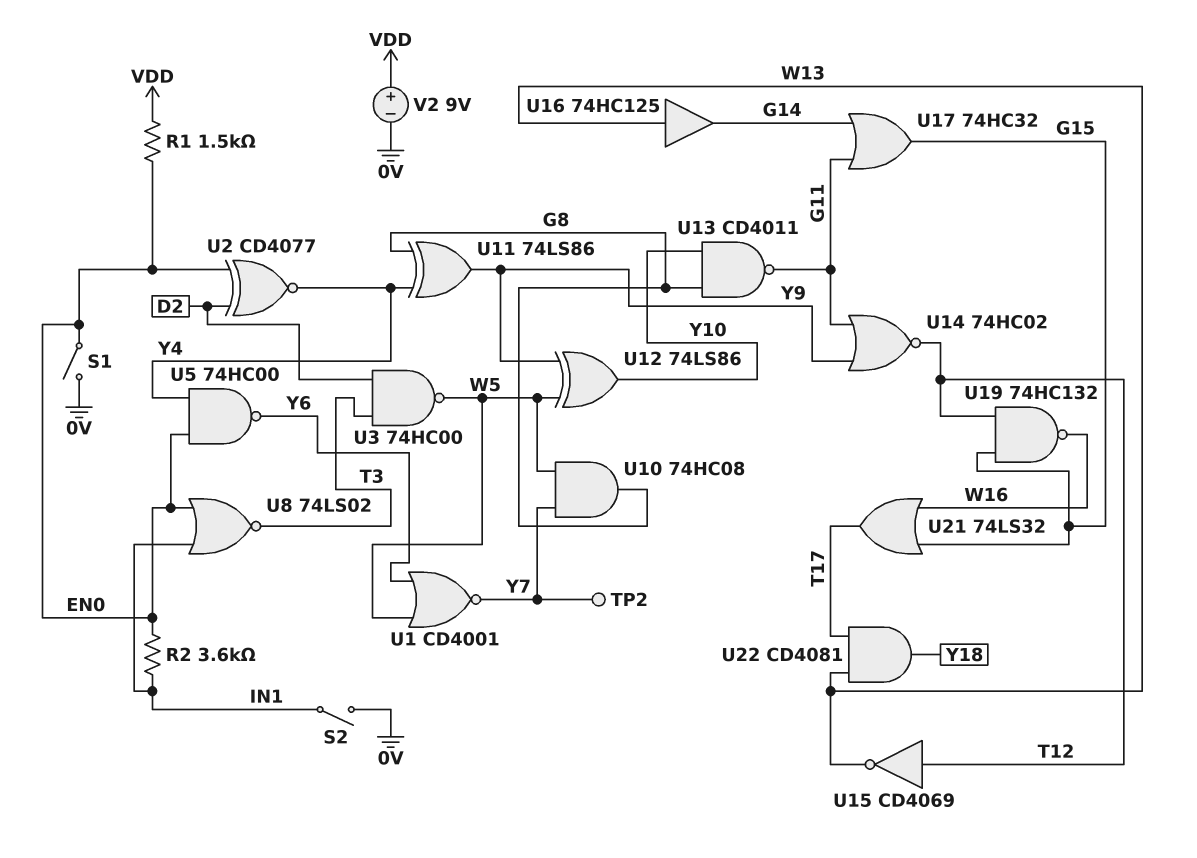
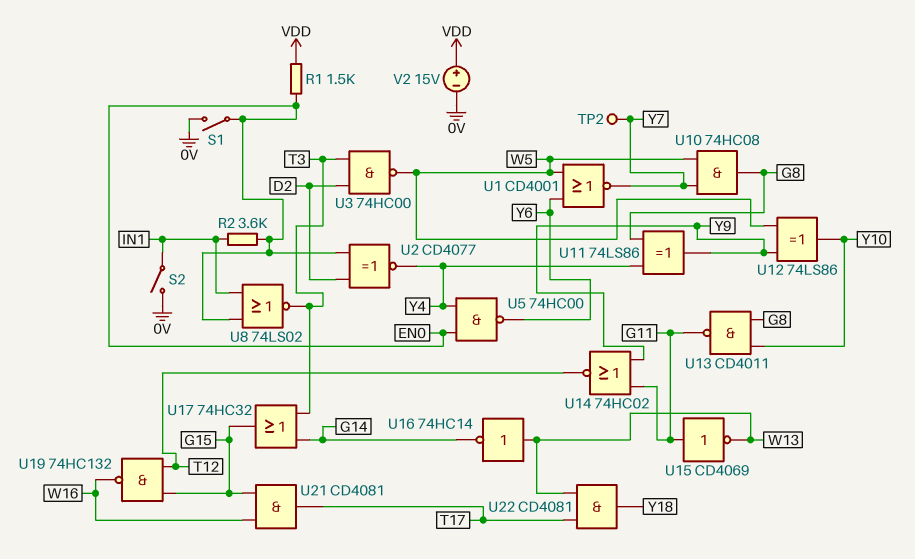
U15: NOT CD4069 (in T12, out W13) -> NOT CD4069 (in G11, out W13)
U16: buffer 74HC125 (in W13, out G14) -> NOT 74HC14 (in W13, out G14)
U17: OR 74HC32 (in G11, in G14, out G15) -> OR 74HC32 (in G14, in T3, out G15)
U21: OR 74LS32 (in G15, in W16, out T17) -> AND CD4081 (in G15, in W16, out T17)
V2: 9V (plus VDD, minus 0V) -> 15V (plus VDD, minus 0V)

